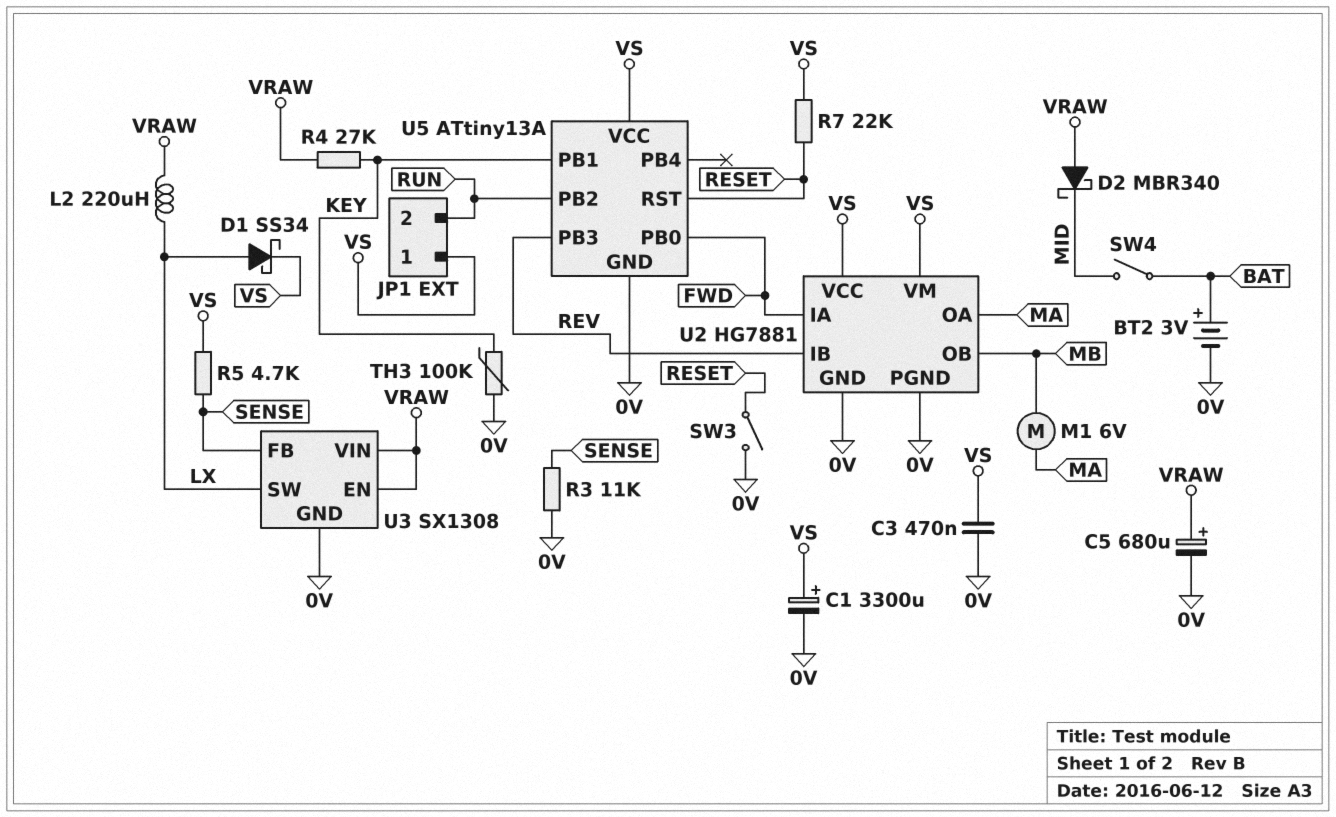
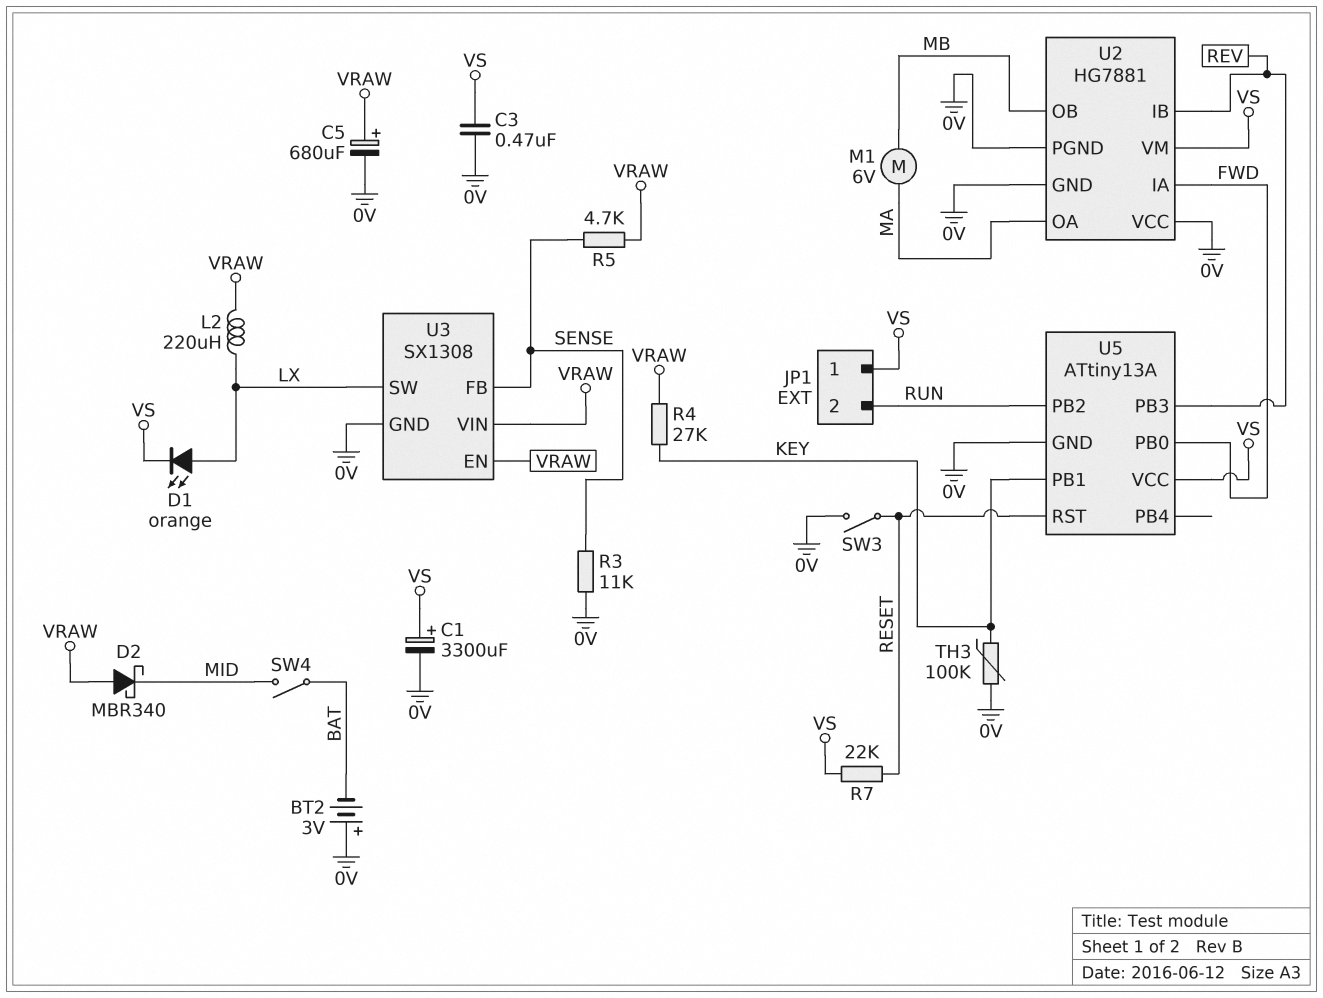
BT2: 3V (plus BAT, minus 0V) -> 3V (plus 0V, minus BAT)
D1: schottky SS34 (A LX, K VS) -> LED orange (A LX, K VS)
R5: 4.7k (SENSE, VS) -> 4.7k (SENSE, VRAW)
U2 pin VCC: VS -> 0V

